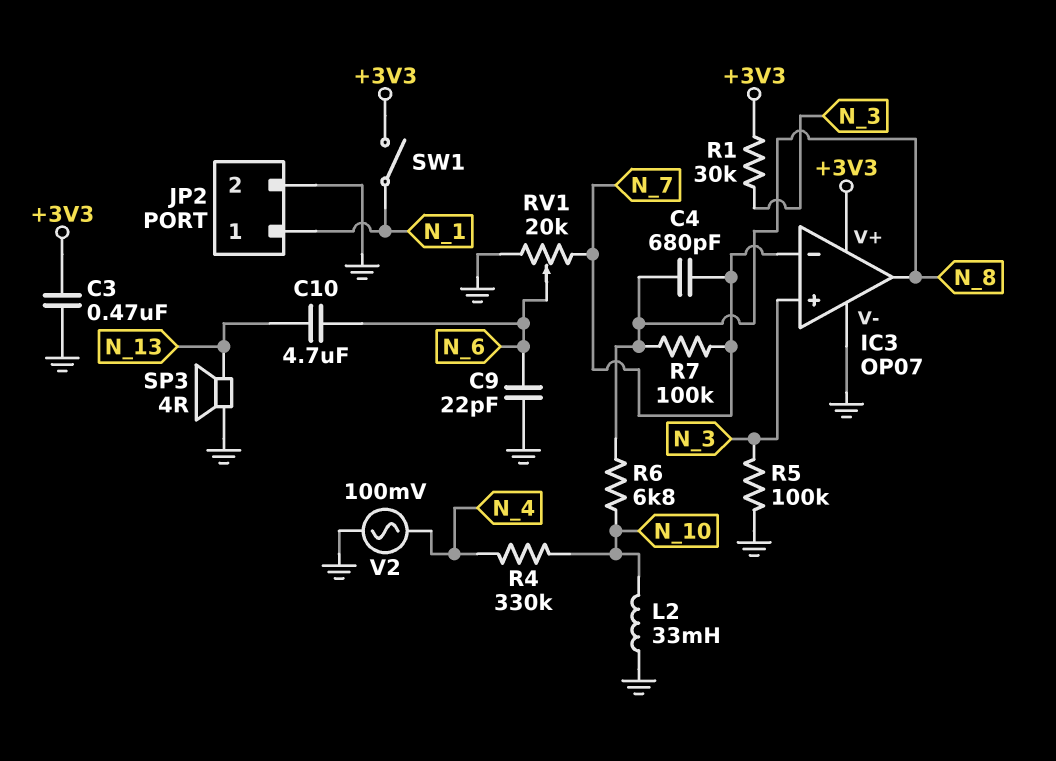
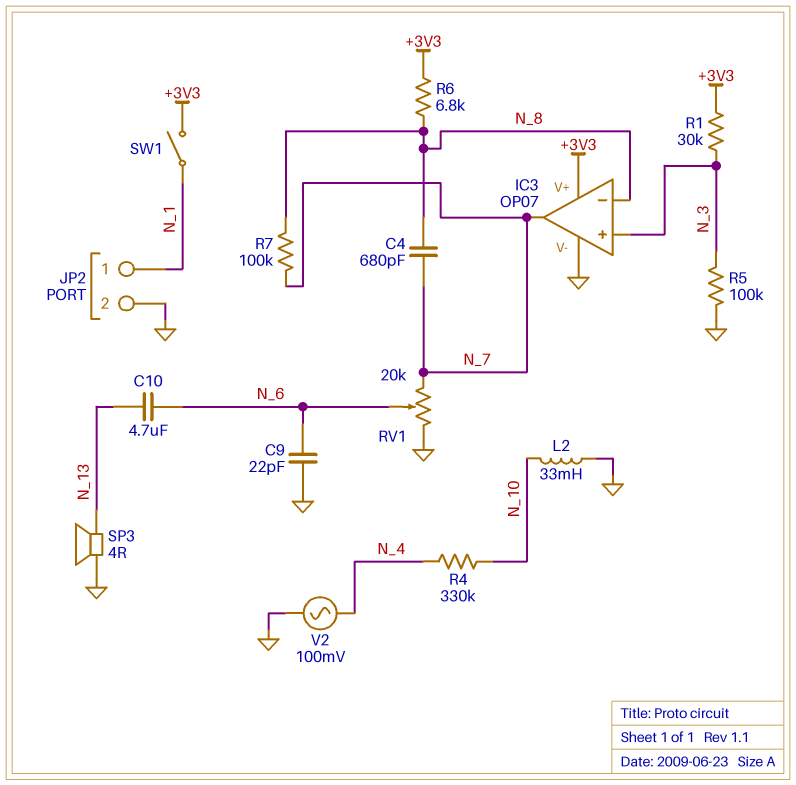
C3: 470nF (+3V3, GND) -> none
IC3 pin in-: N_7 -> N_8
IC3 pin out: N_8 -> N_7
R6: 6.8k (N_8, N_10) -> 6.8k (+3V3, N_8)

